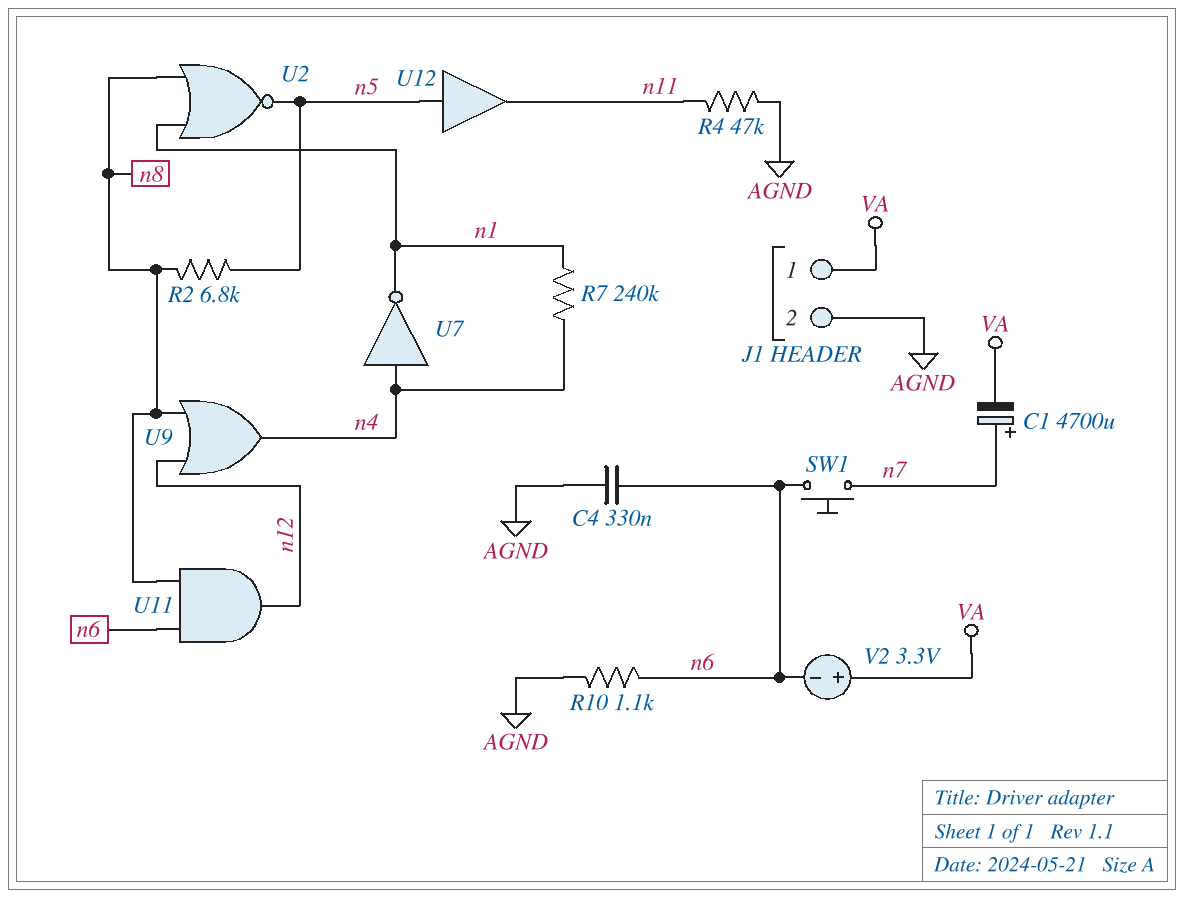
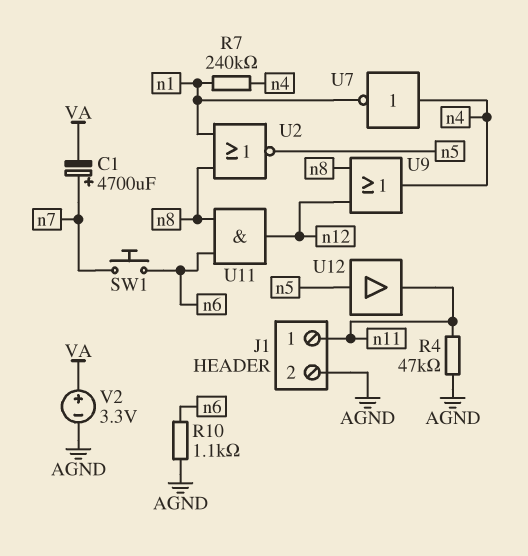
C4: 330nF (AGND, n6) -> none
J1 pin 1: VA -> n11
R2: 6.8k (n5, n8) -> none
V2: 3.3V (plus VA, minus n6) -> 3.3V (plus VA, minus AGND)

